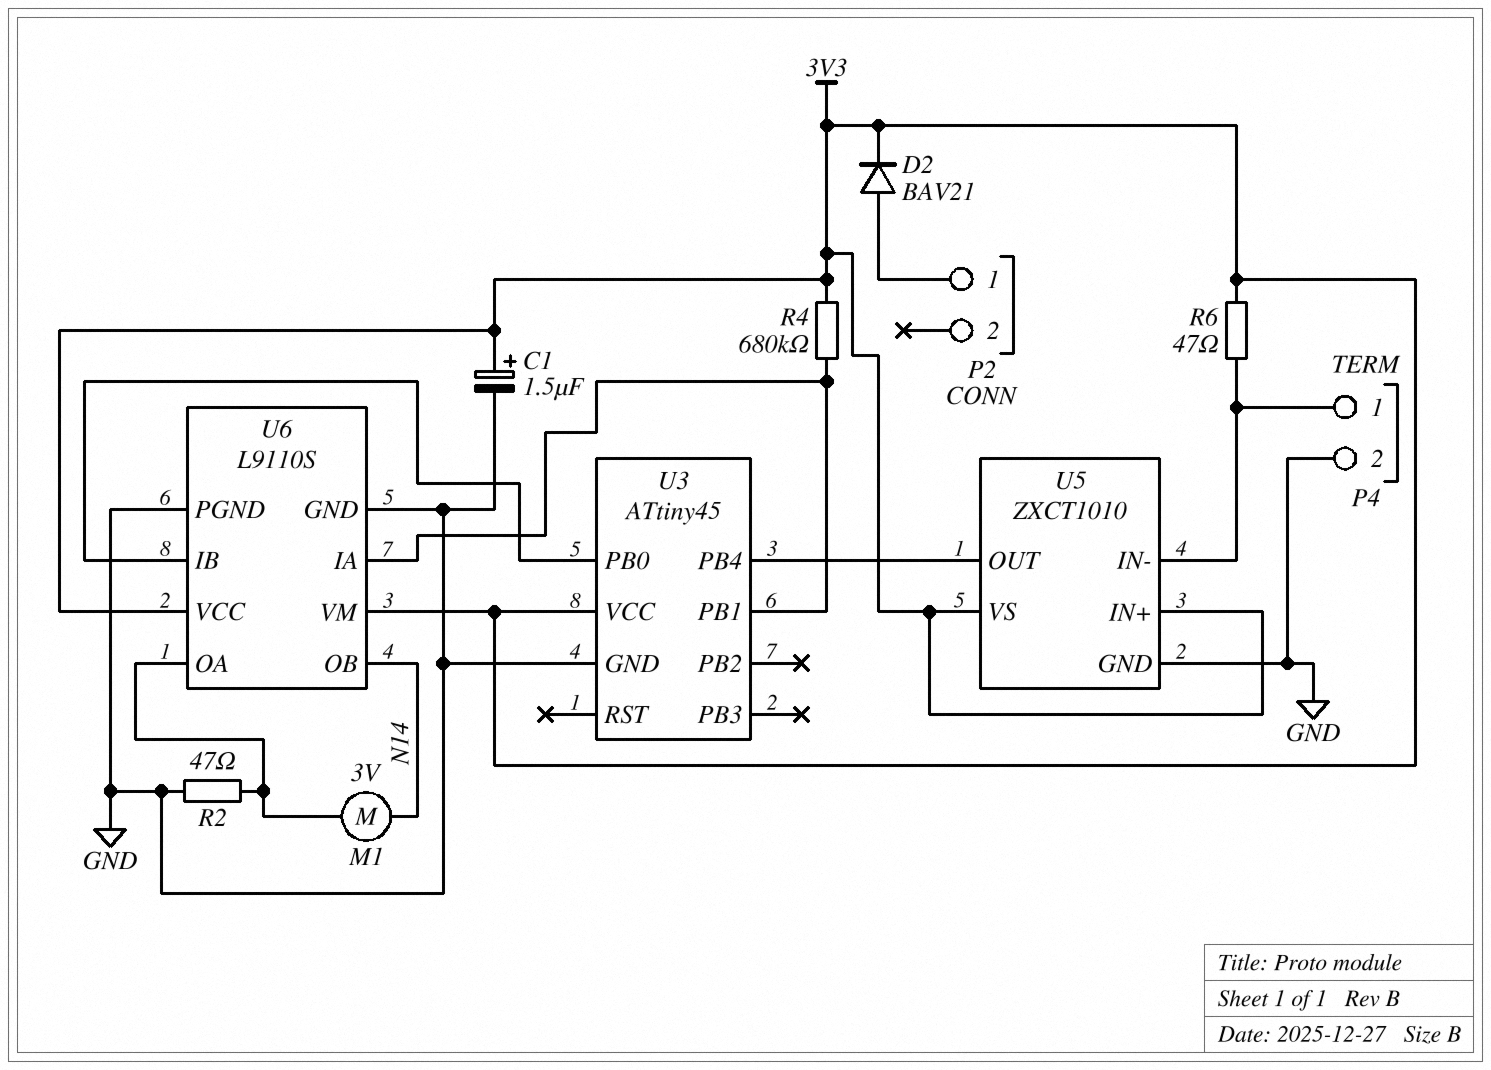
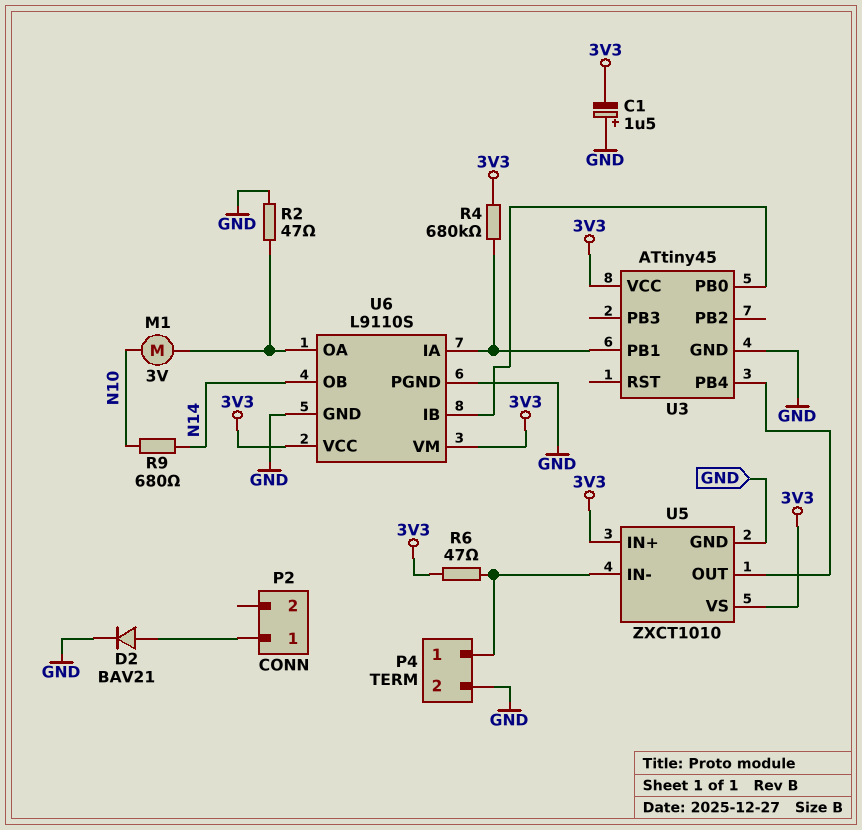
C1: 1.5uF (plus 3V3, minus GND) -> 1.5uF (plus GND, minus 3V3)
D2: diode BAV21 (A P2/1, K 3V3) -> diode BAV21 (A P2/1, K GND)
M1: motor 3V (N14, U6/OA) -> motor 3V (N10, U6/OA)
R9: none -> 680 (N10, N14)

